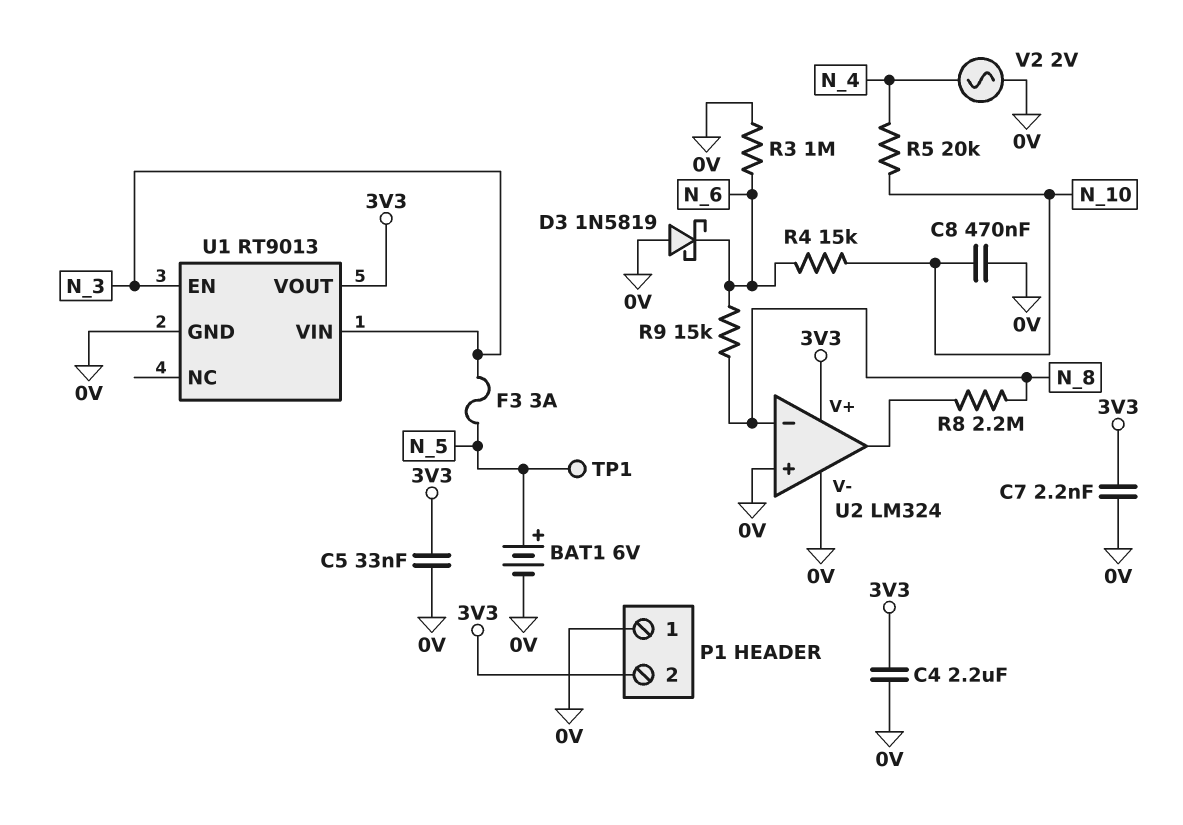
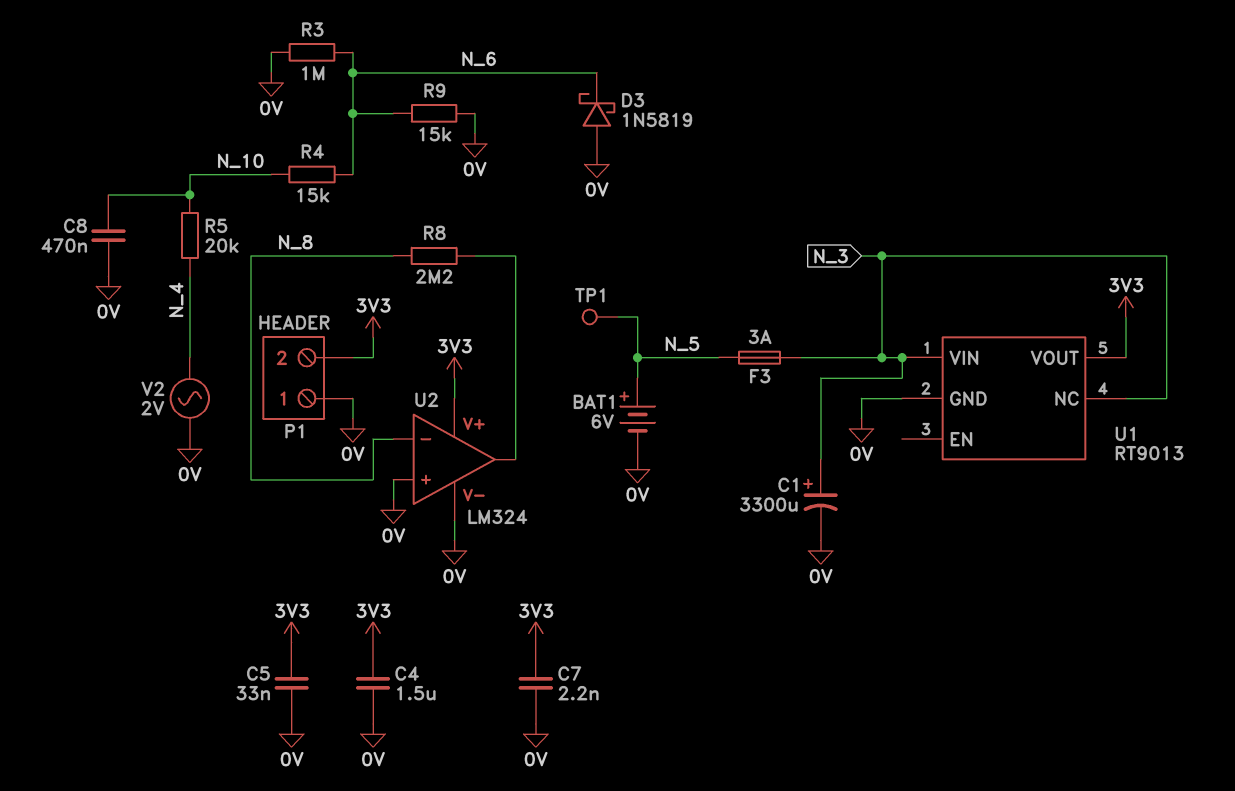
C1: none -> 3300uF (plus N_3, minus 0V)
C4: 2.2uF (0V, 3V3) -> 1.5uF (0V, 3V3)
R9: 15k (N_6, N_8) -> 15k (0V, N_6)
U1 pin EN: N_3 -> none
U1 pin NC: none -> N_3

